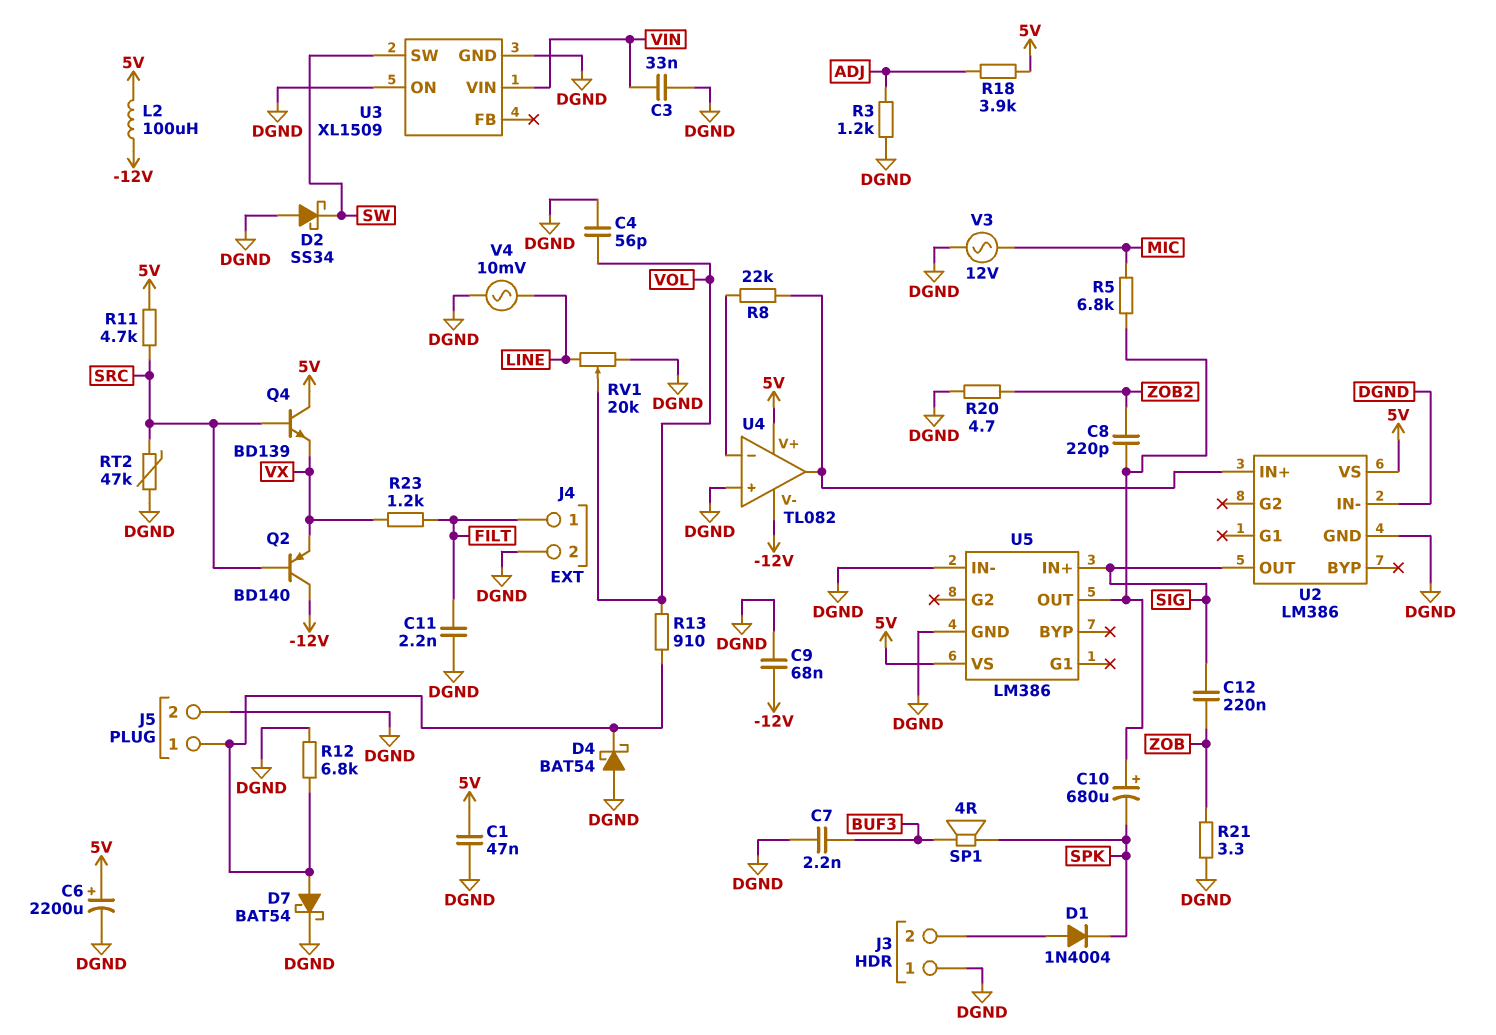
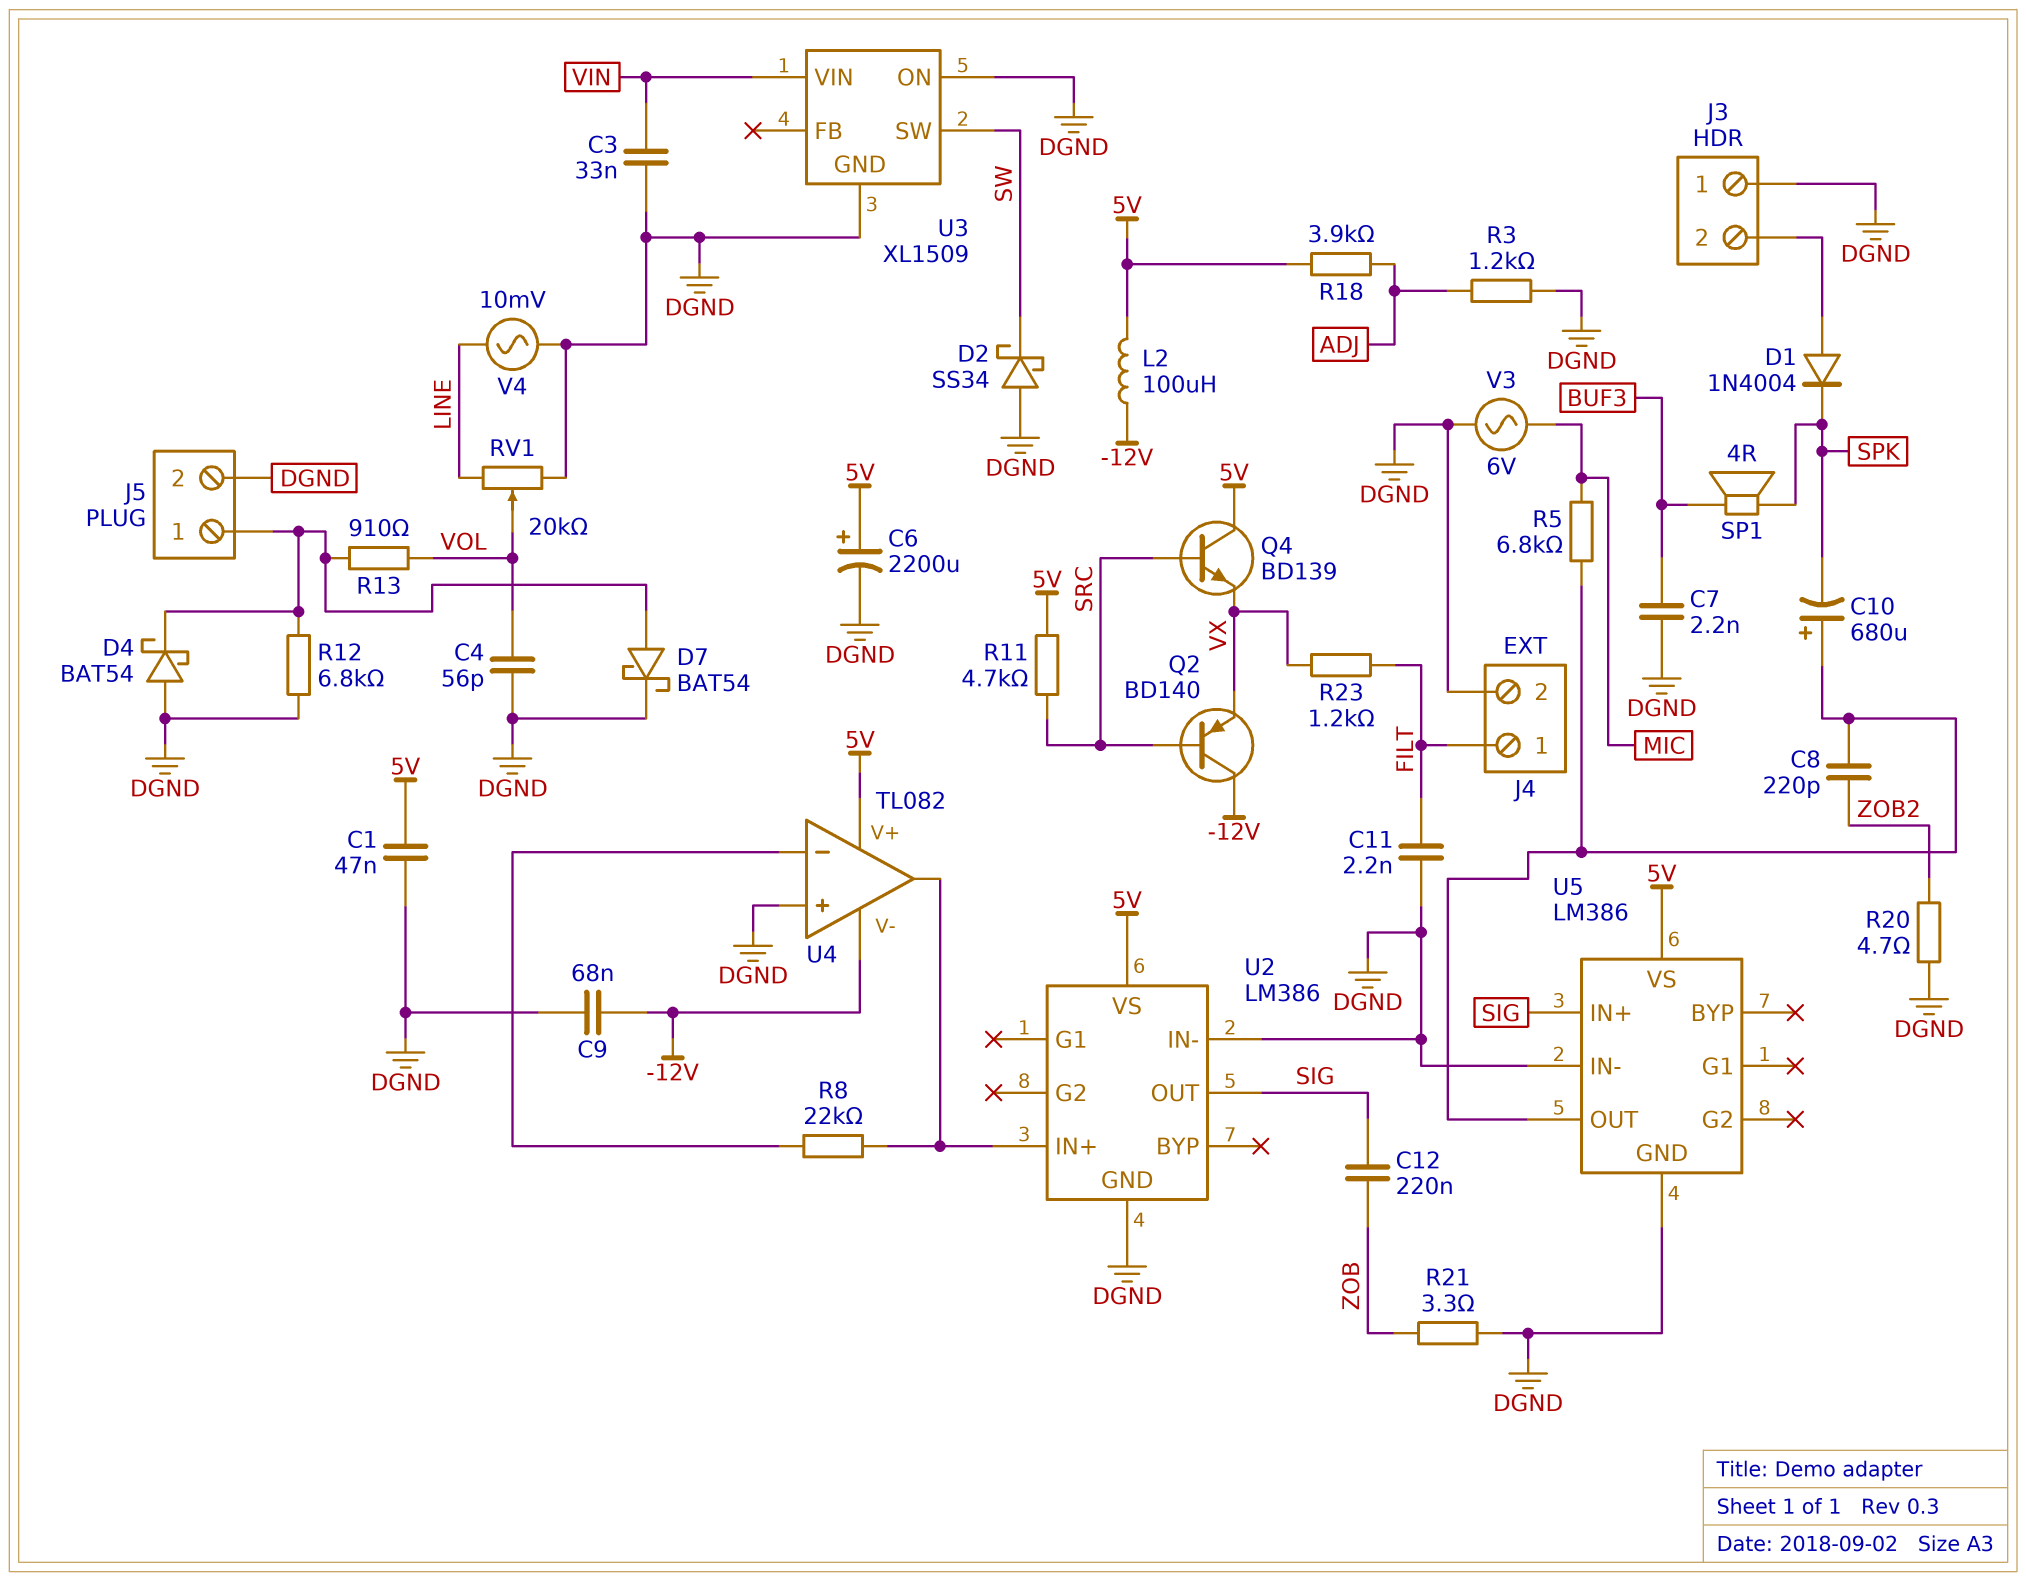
RT2: 47k (DGND, SRC) -> none
V3: AC 12V (DGND, MIC) -> AC 6V (DGND, MIC)

